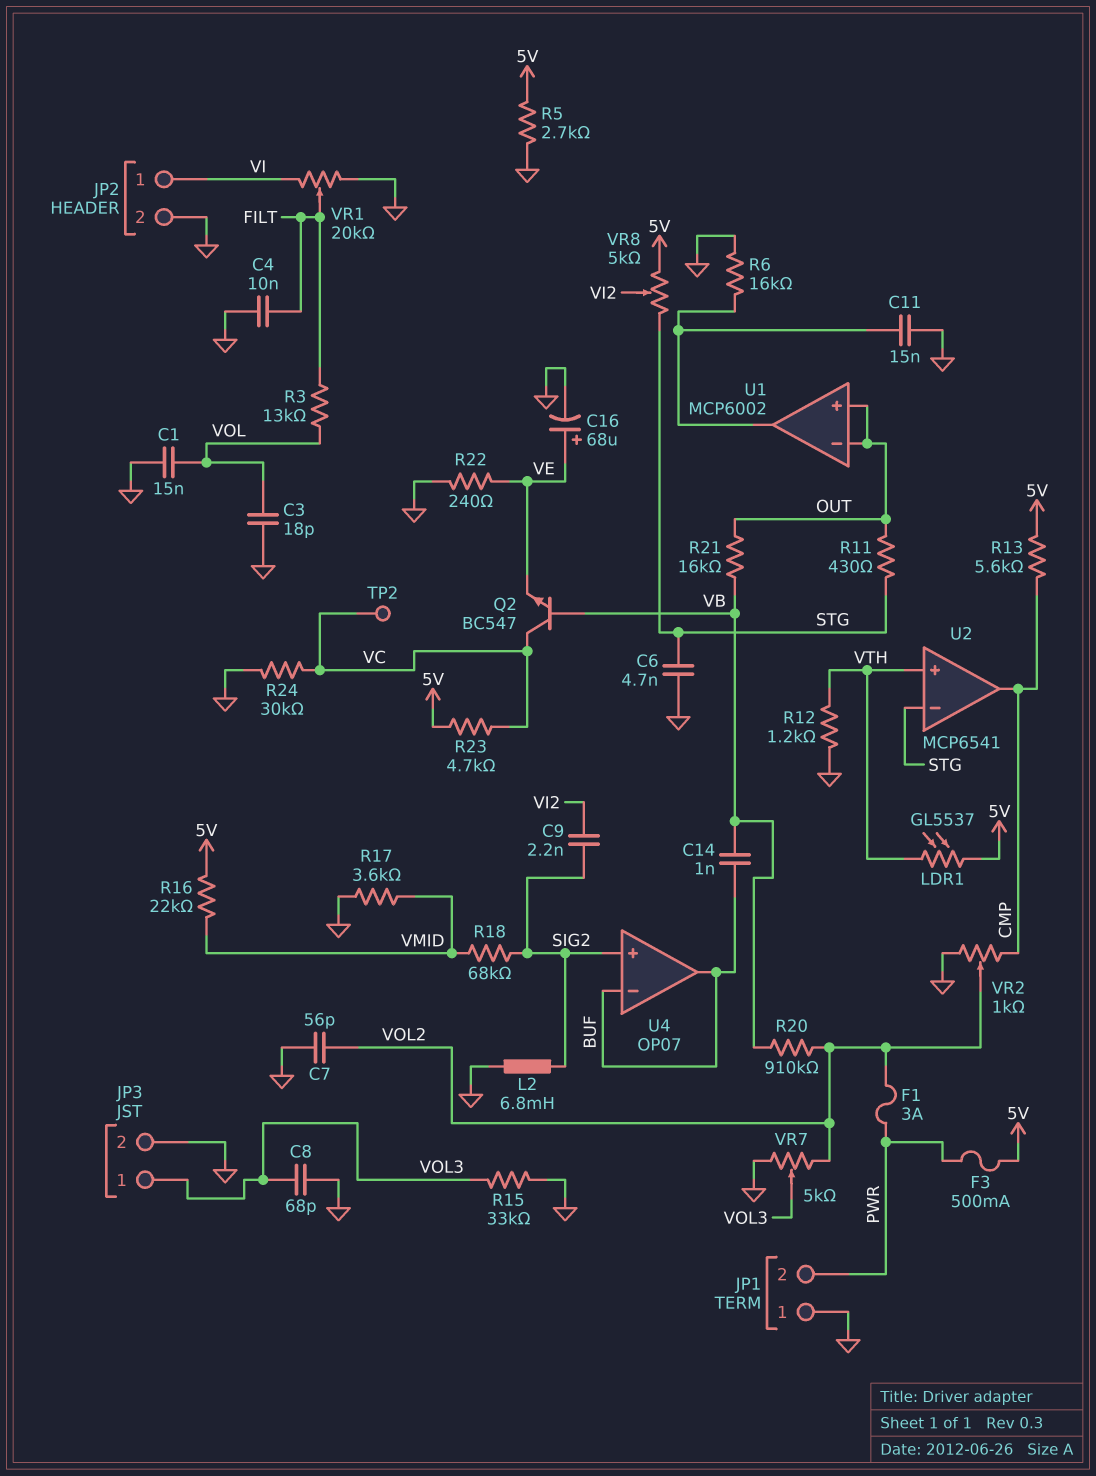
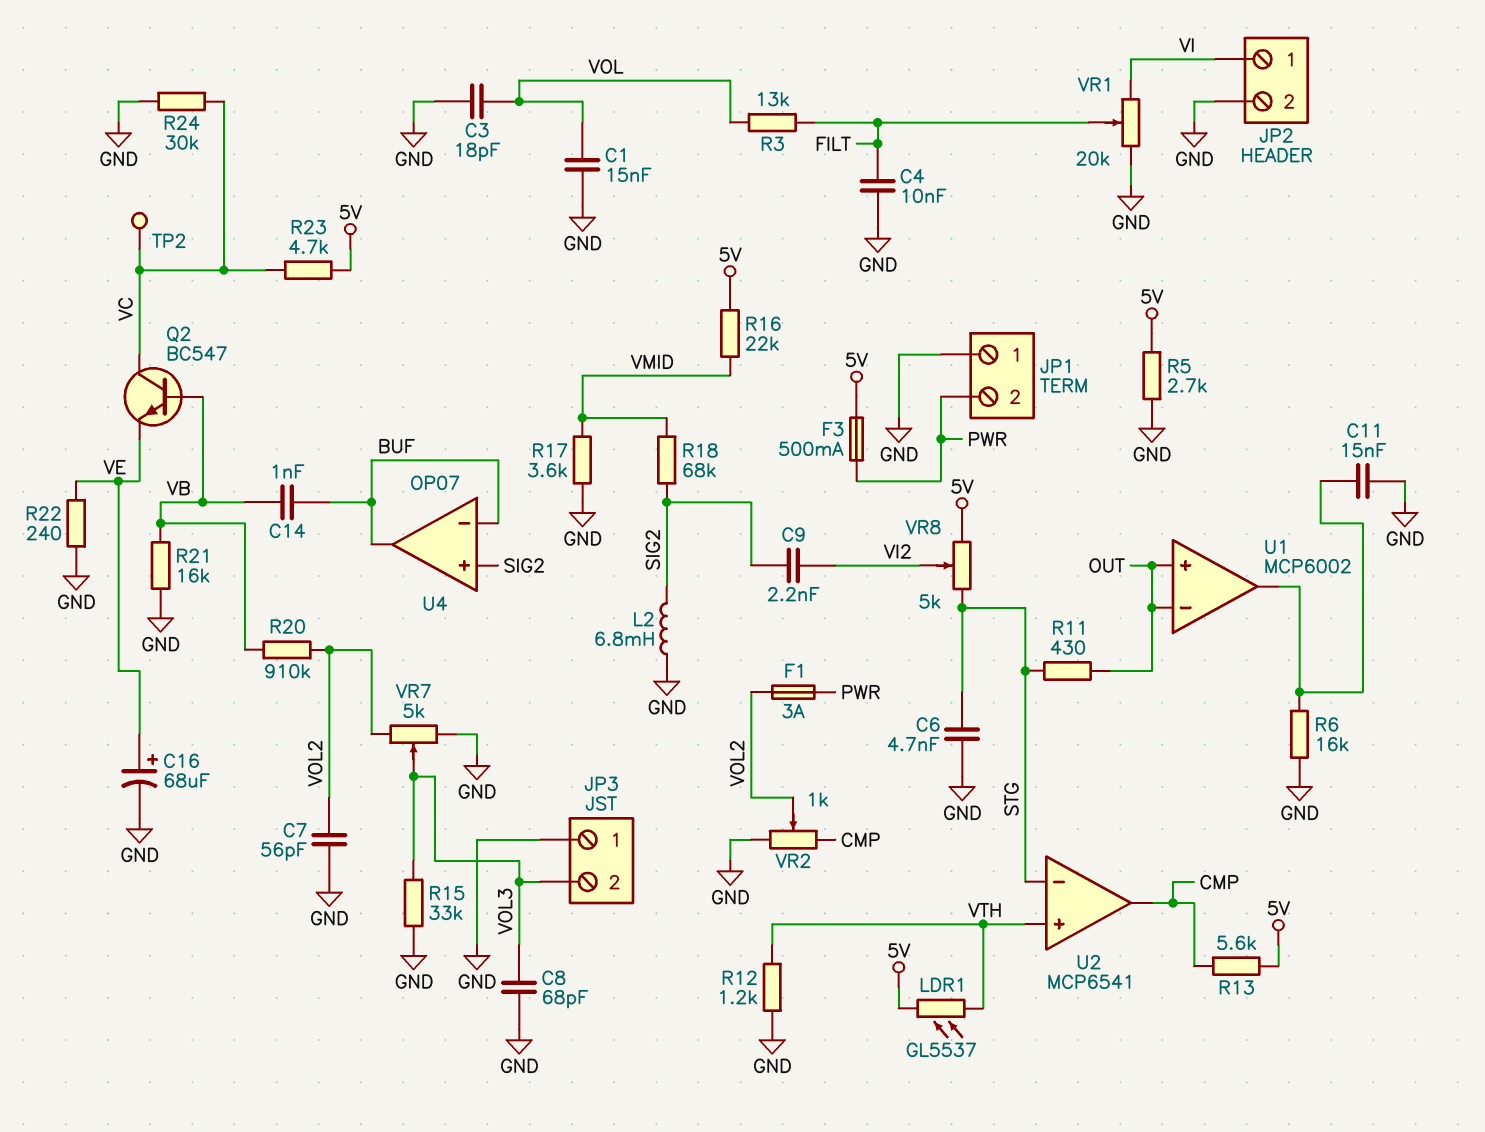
JP3 pin 1: VOL3 -> GND
JP3 pin 2: GND -> VOL3
R21: 16k (OUT, VB) -> 16k (GND, VB)

